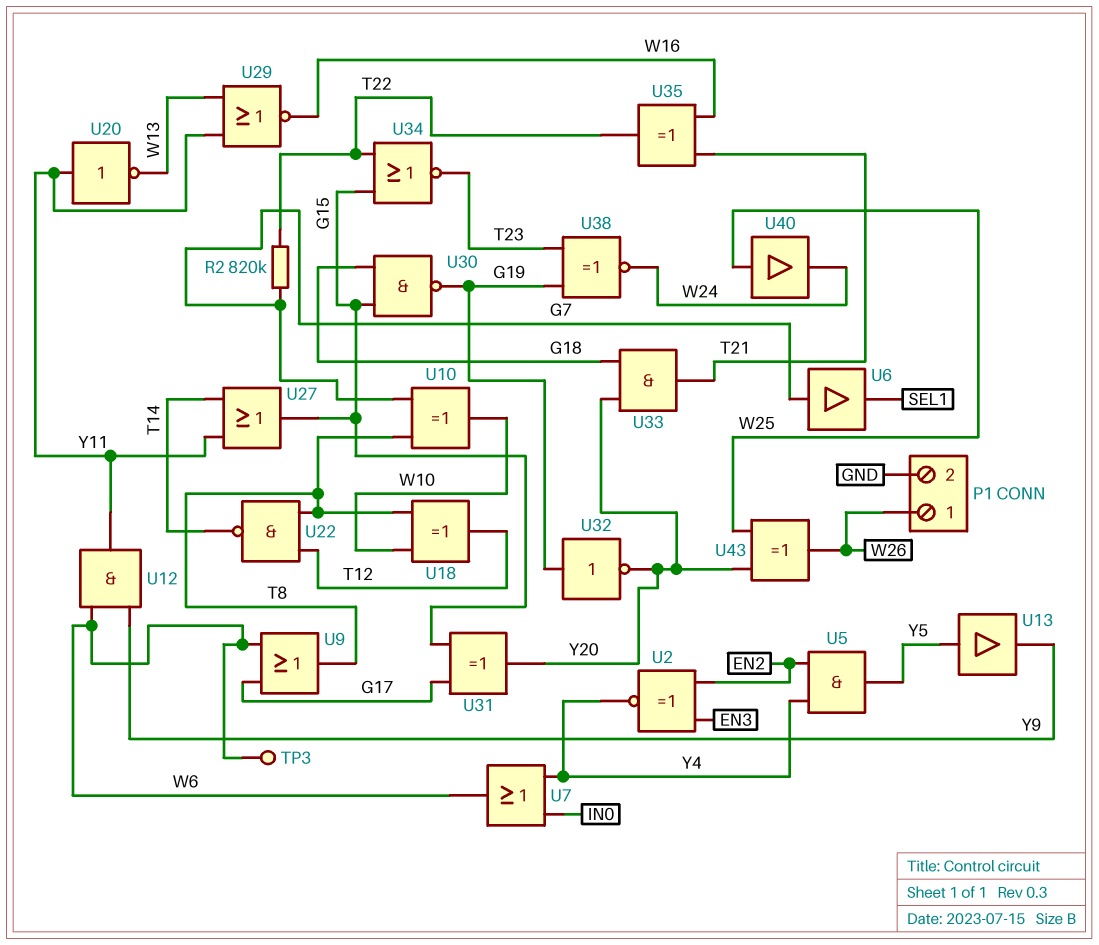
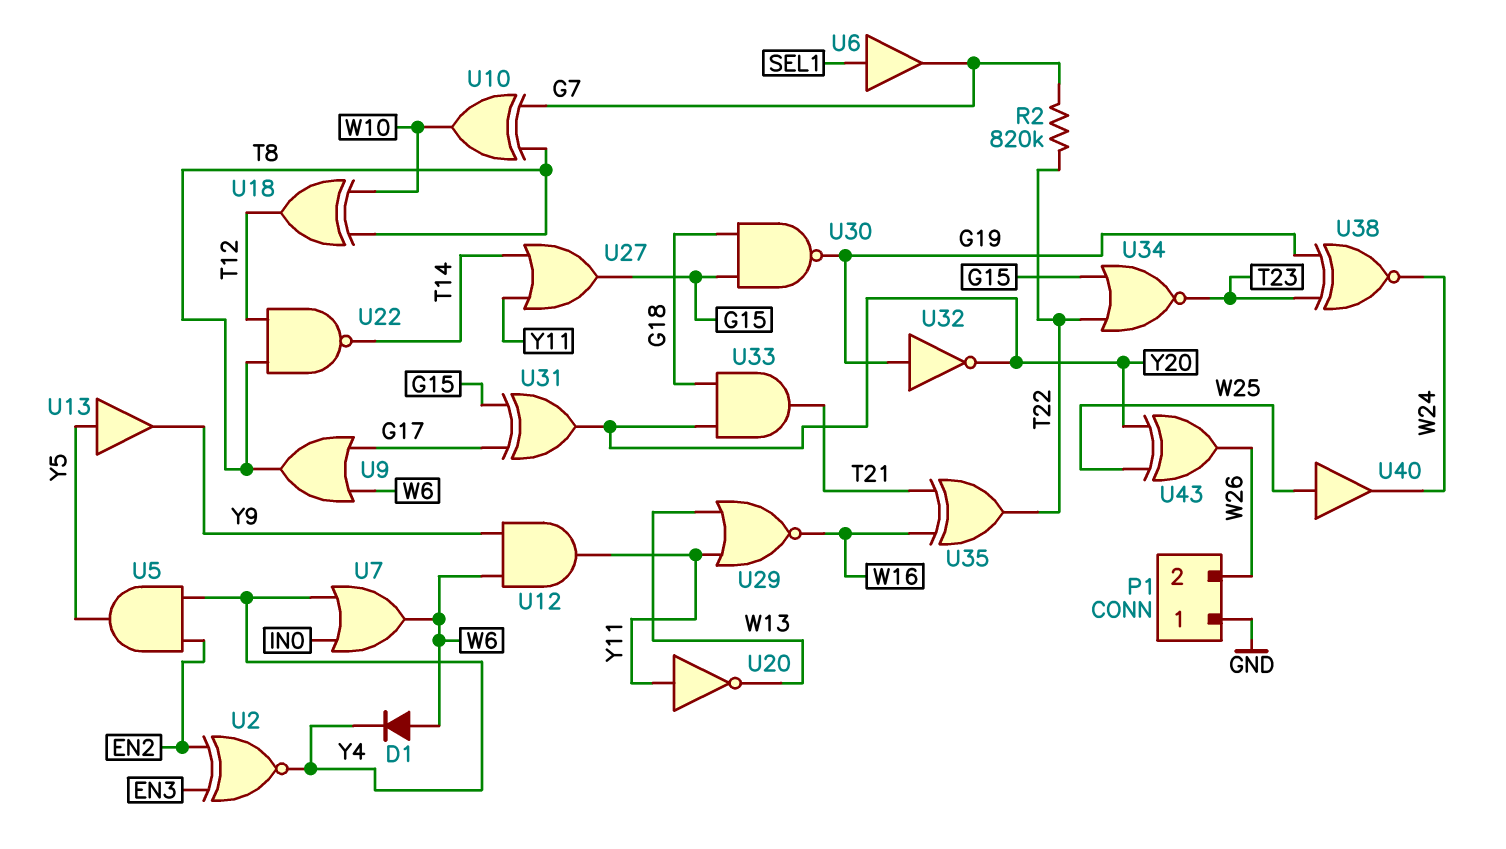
D1: none -> diode (A W6, K Y4)
P1 pin 1: W26 -> GND
P1 pin 2: GND -> W26
TP3: test point (W6) -> none
U6: buffer (in G7, out SEL1) -> buffer (in SEL1, out G7)

